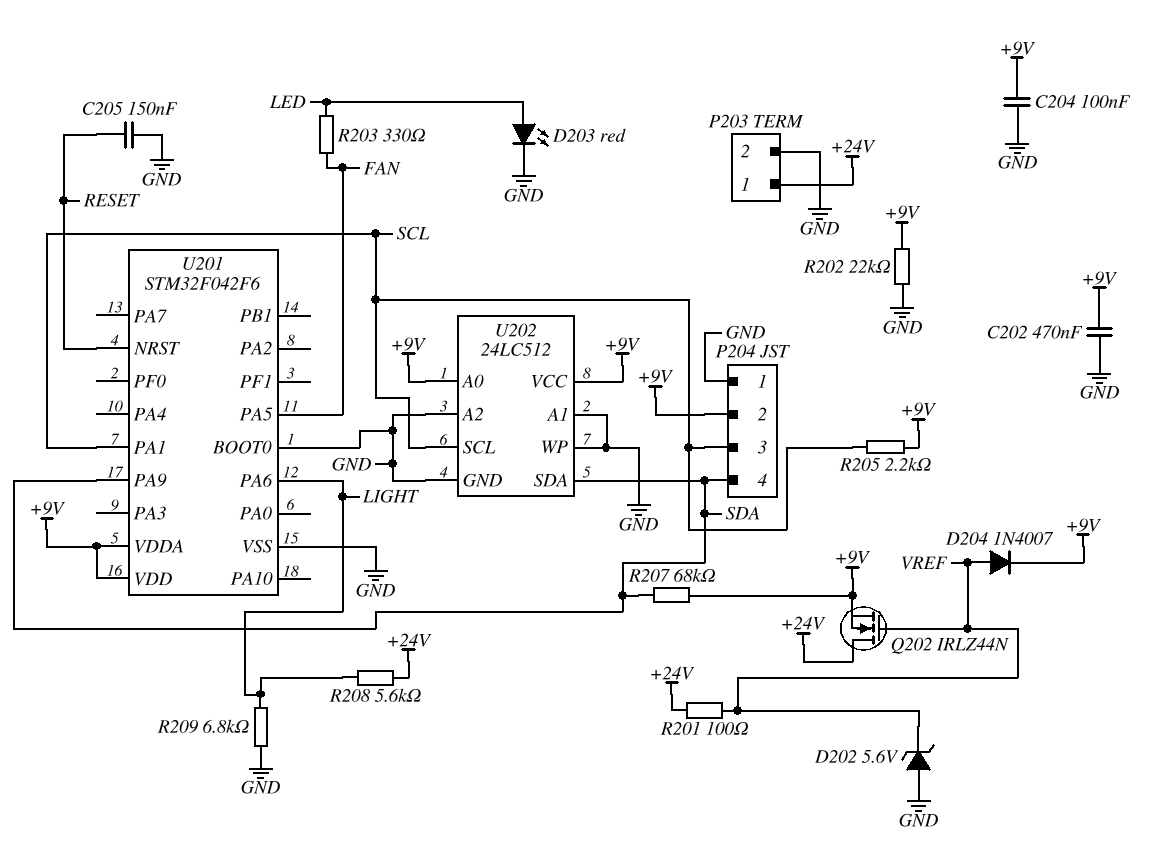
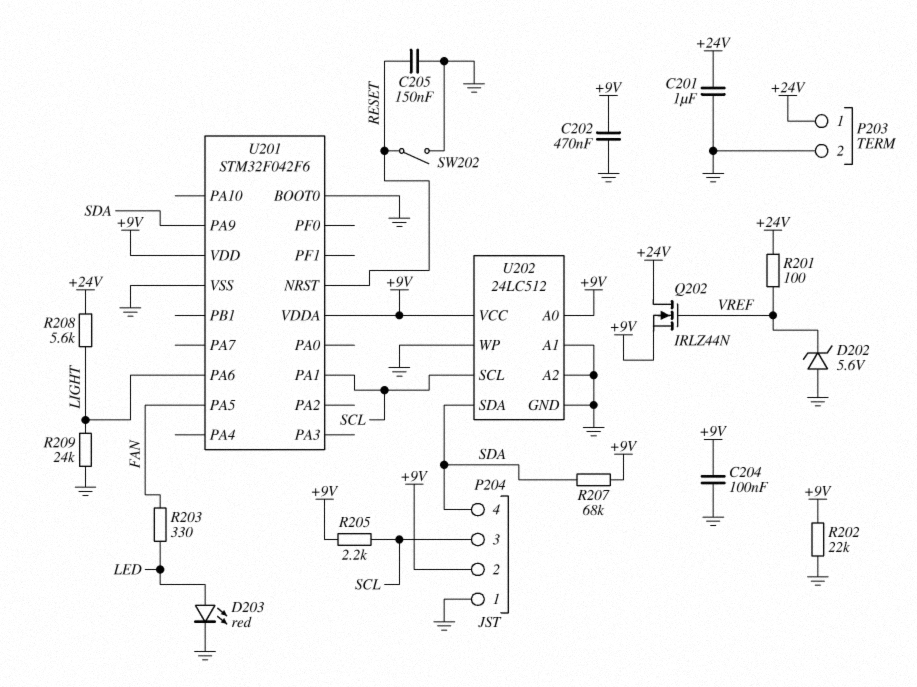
C201: none -> 1uF (+24V, GND)
D204: diode 1N4007 (A VREF, K +9V) -> none
R209: 6.8k (GND, LIGHT) -> 24k (GND, LIGHT)
SW202: none -> switch (GND, RESET)

